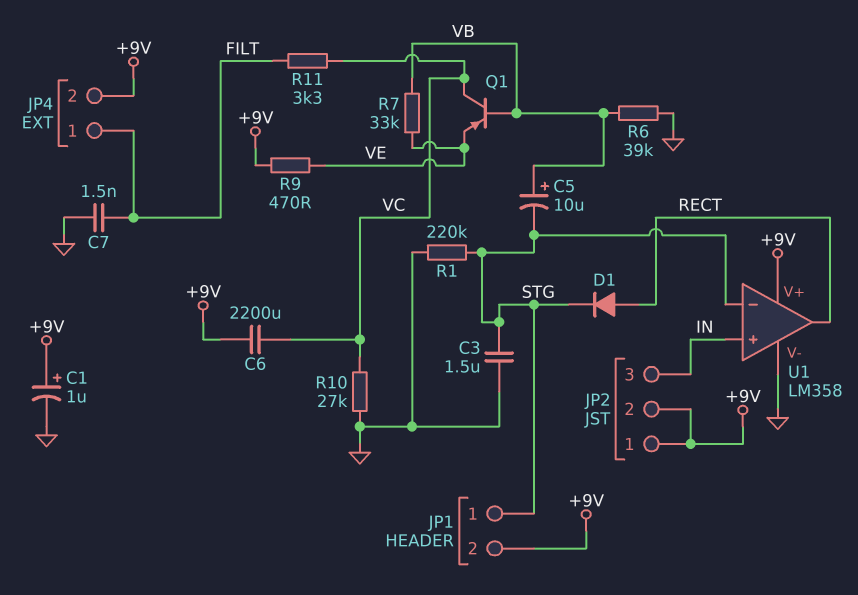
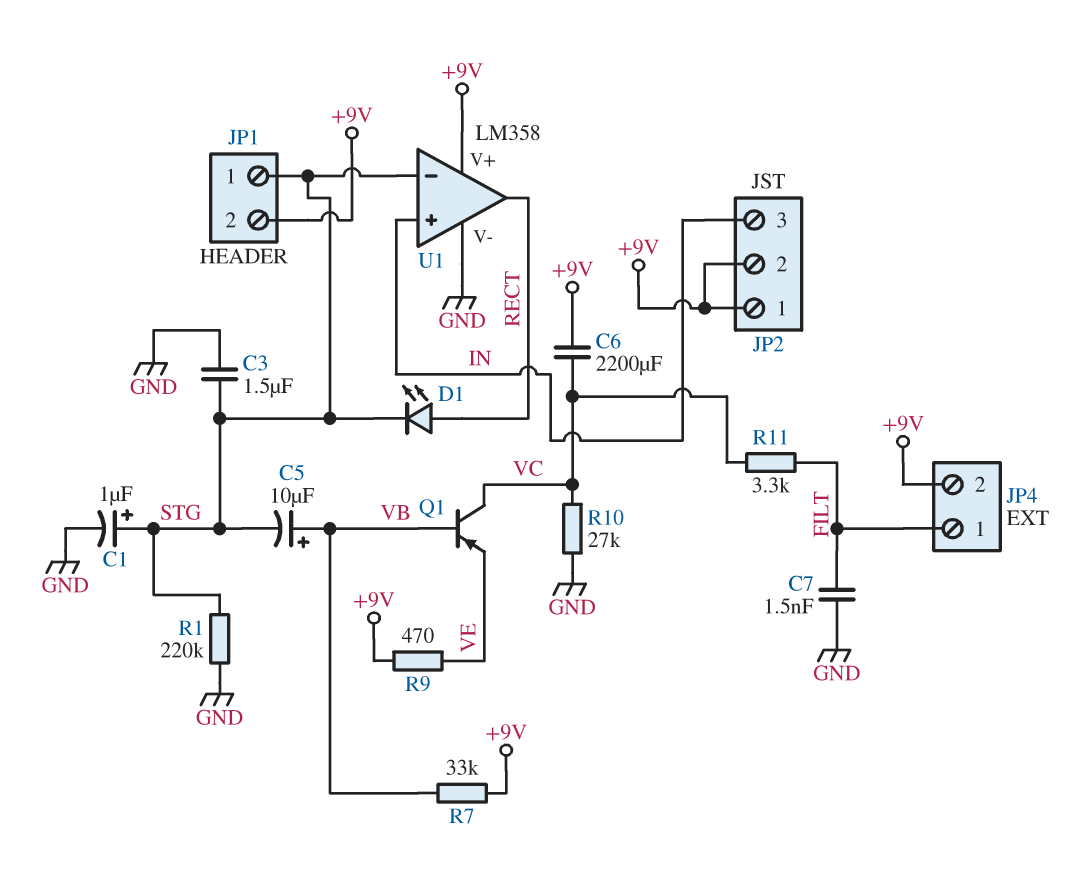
C1: 1uF (plus +9V, minus GND) -> 1uF (plus STG, minus GND)
D1: diode (A RECT, K STG) -> LED (A RECT, K STG)
R6: 39k (GND, VB) -> none
R7: 33k (VB, VE) -> 33k (+9V, VB)

